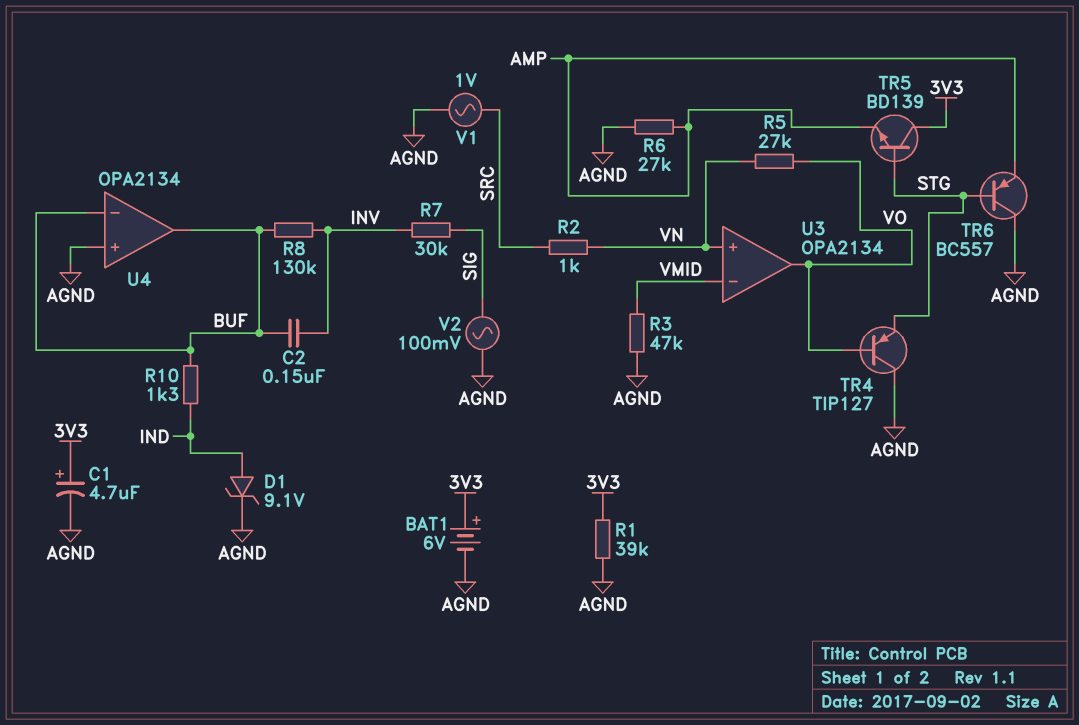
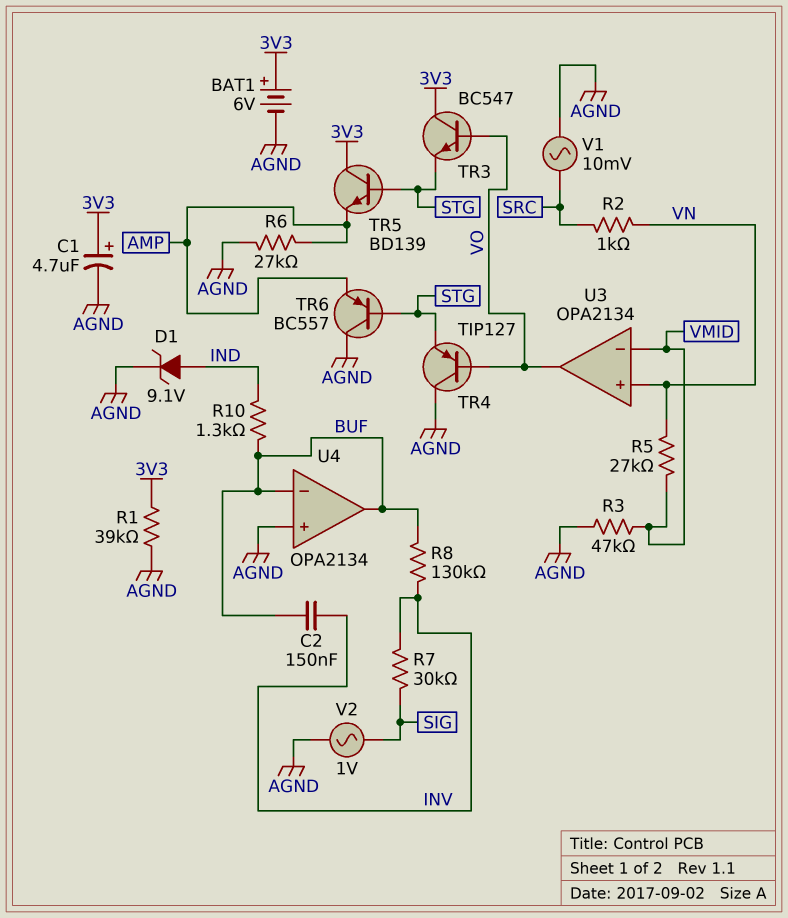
R5: 27k (VN, VO) -> 27k (VMID, VN)
TR3: none -> NPN BC547 (B VO, C 3V3, E STG)
V1: AC 1V (AGND, SRC) -> AC 10mV (AGND, SRC)
V2: AC 100mV (AGND, SIG) -> AC 1V (AGND, SIG)

